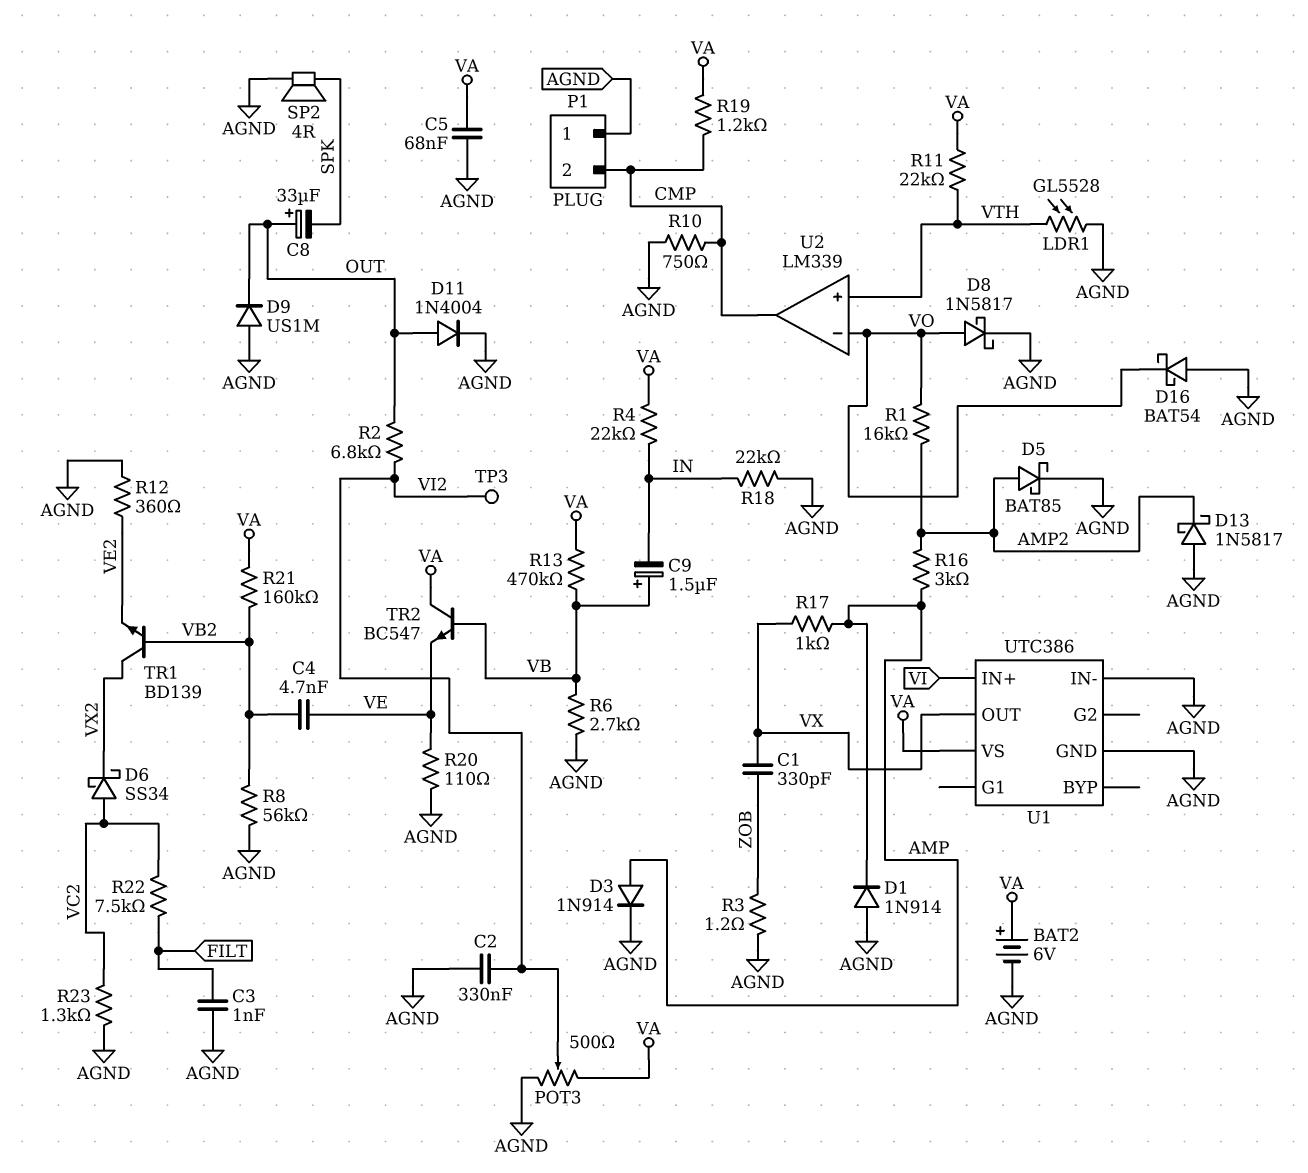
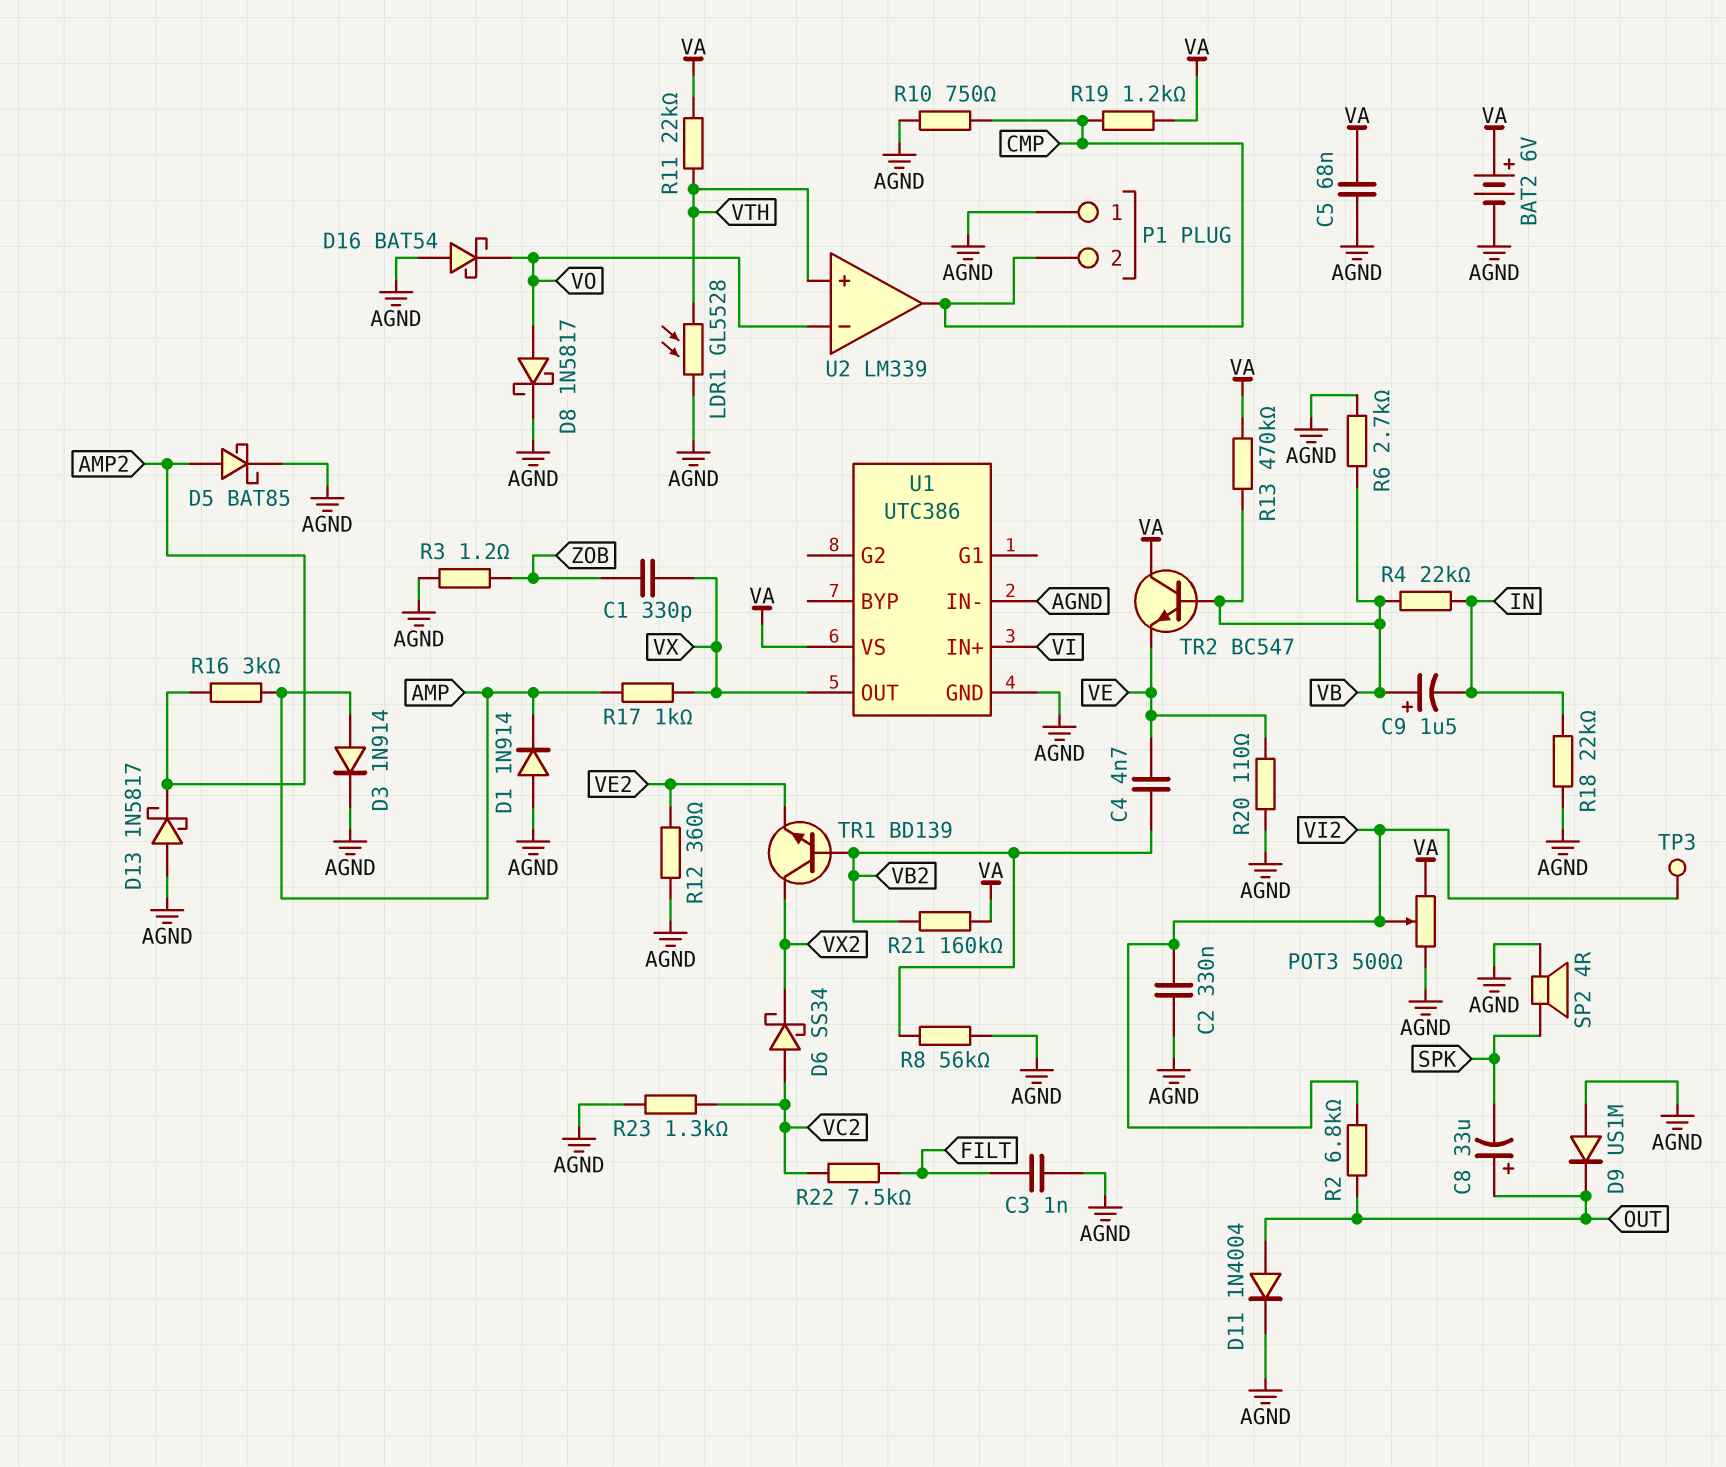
R1: 16k (AMP2, VO) -> none
R4: 22k (IN, VA) -> 22k (IN, VB)

